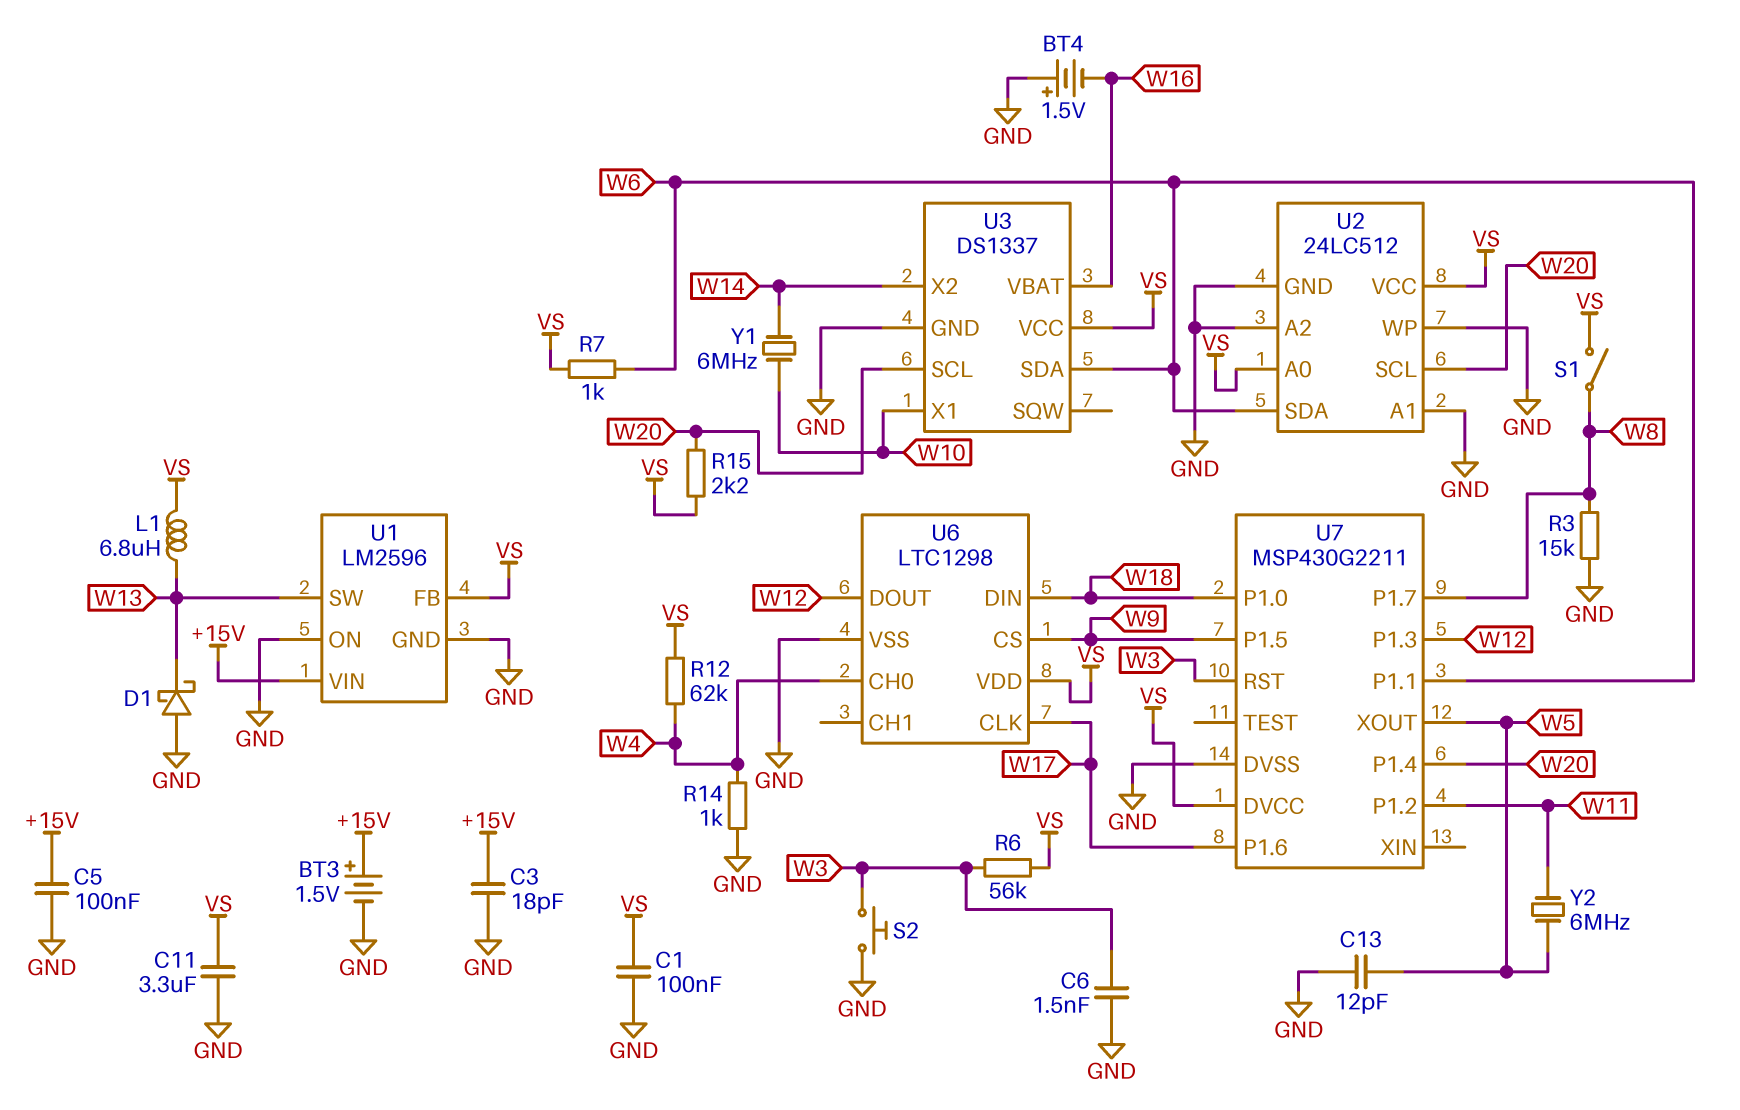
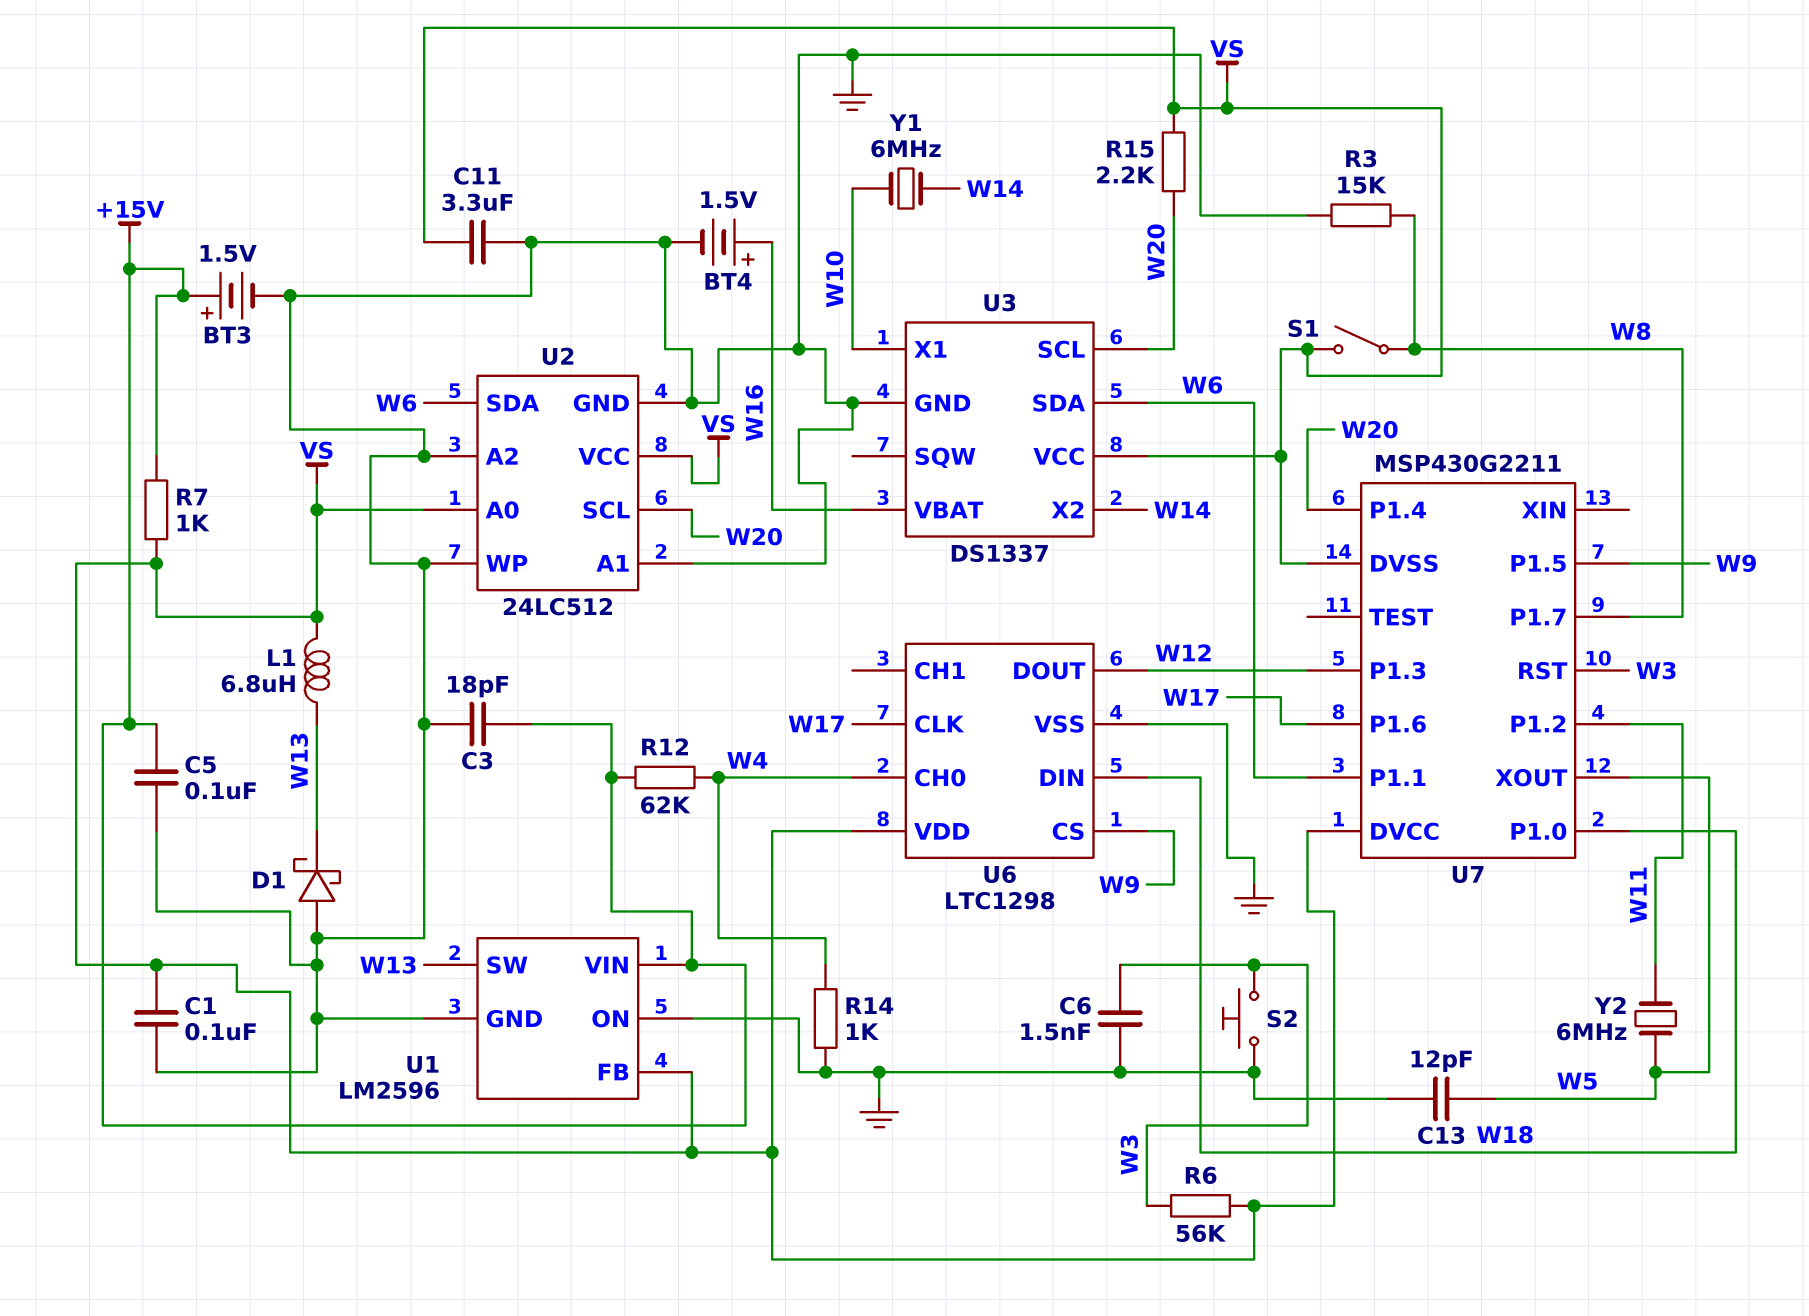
BT4: 1.5V (plus GND, minus W16) -> 1.5V (plus W16, minus GND)
R7: 1k (VS, W6) -> 1k (+15V, VS)
R12: 62k (VS, W4) -> 62k (+15V, W4)
U7 pin DVSS: GND -> VS

